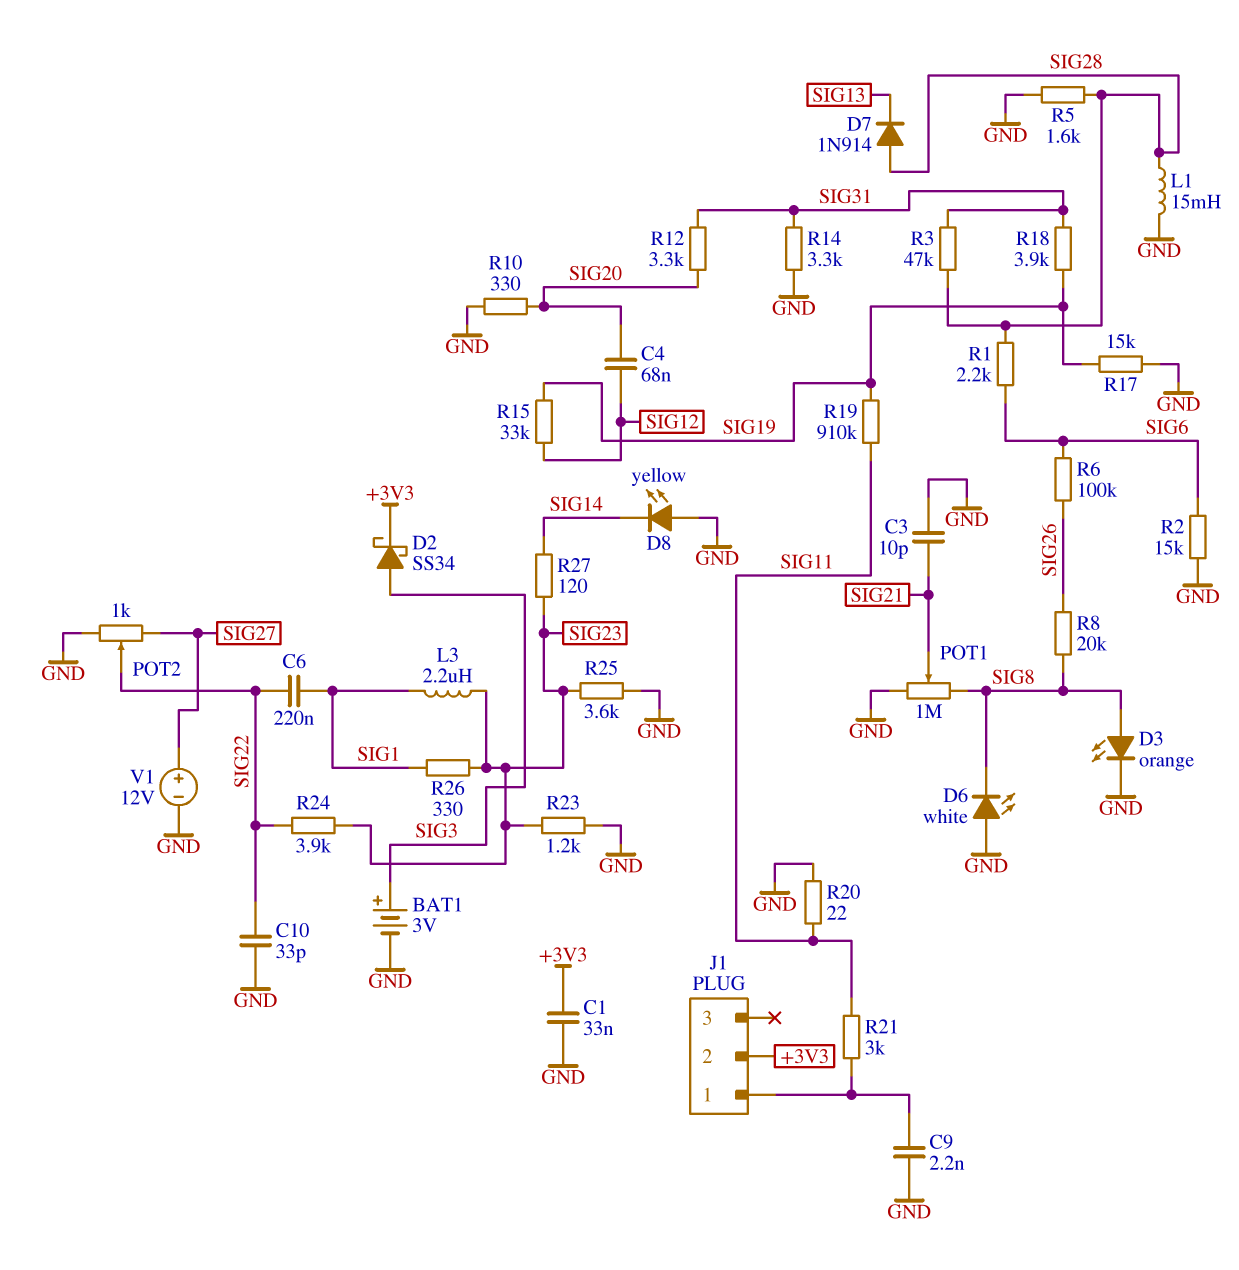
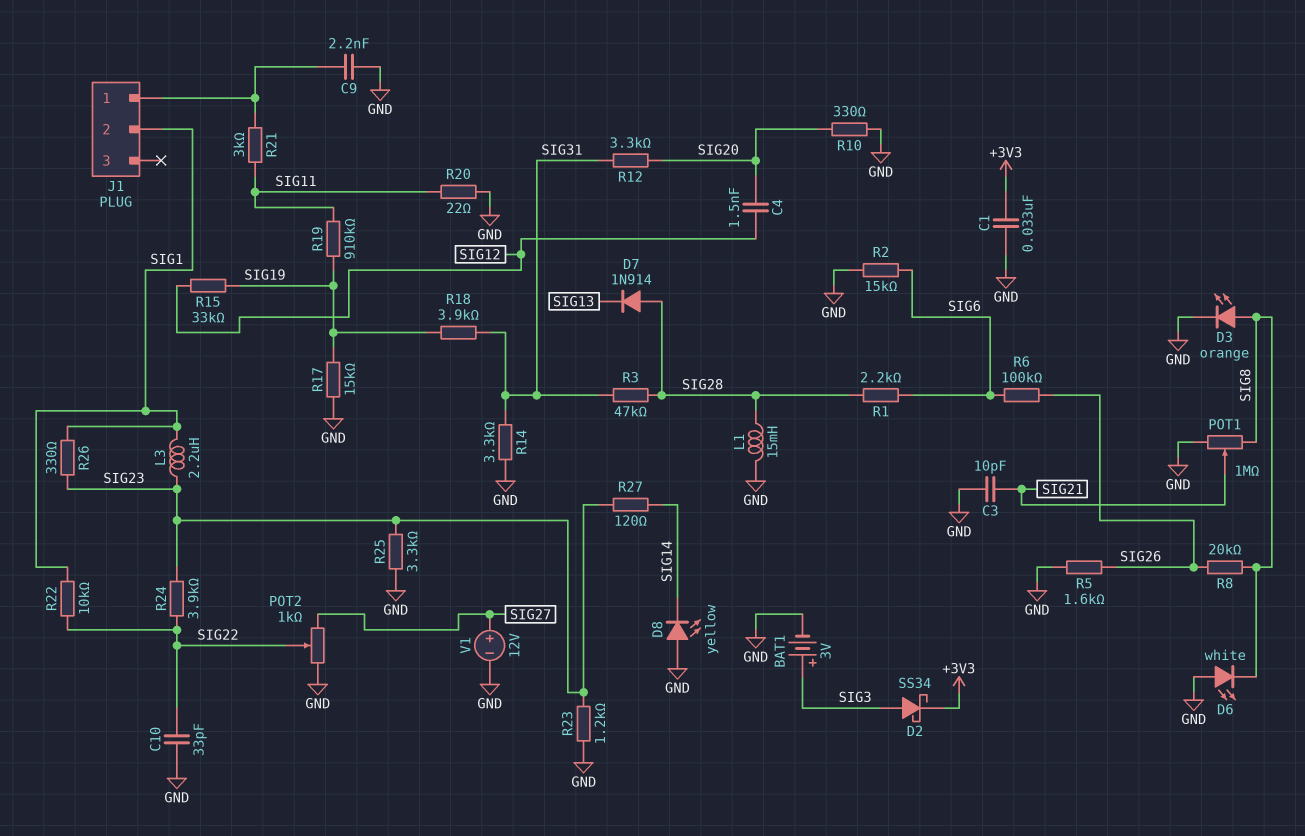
C4: 68nF (SIG12, SIG20) -> 1.5nF (SIG12, SIG20)
C6: 220nF (SIG1, SIG22) -> none
J1 pin 2: +3V3 -> SIG1
R5: 1.6k (GND, SIG28) -> 1.6k (GND, SIG26)
R22: none -> 10k (SIG1, SIG22)
R25: 3.6k (GND, SIG23) -> 3.3k (GND, SIG23)

